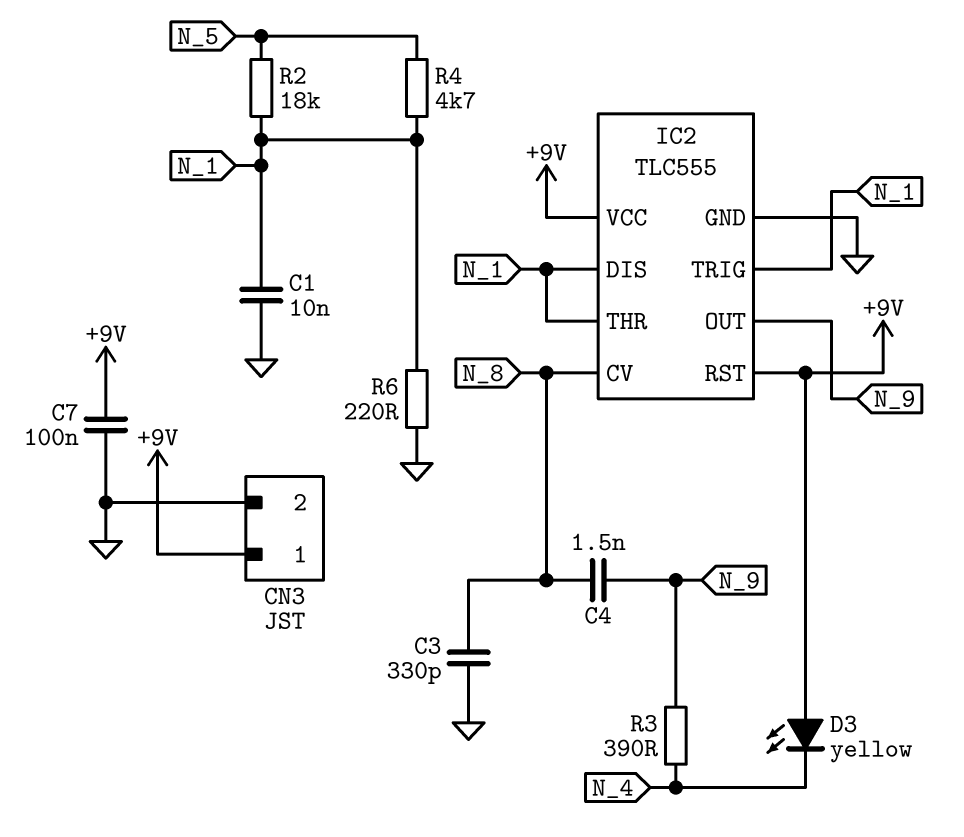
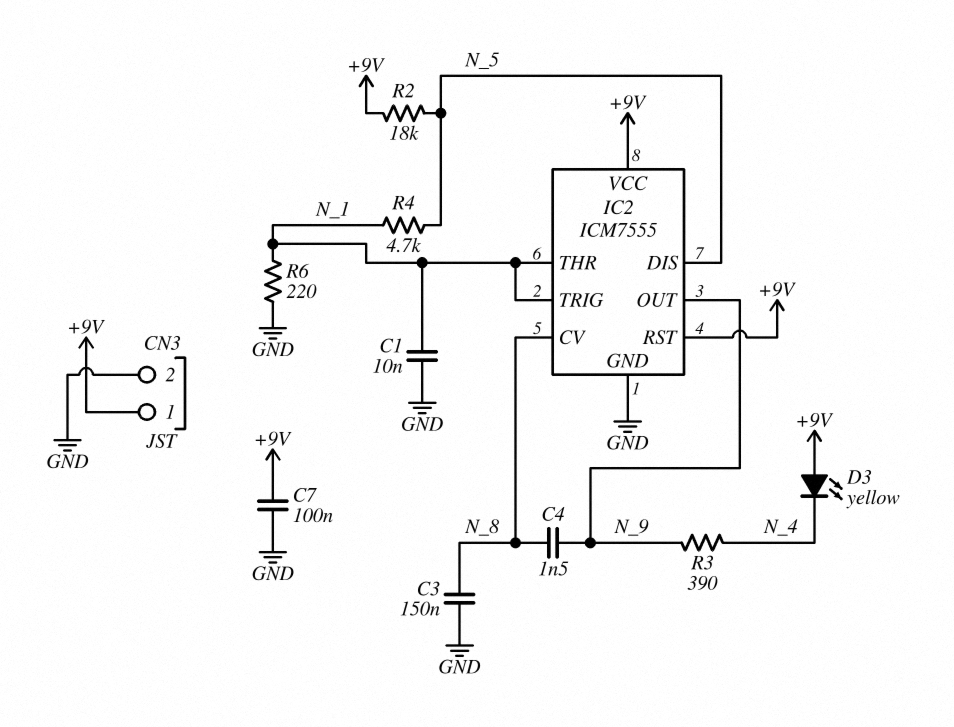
C3: 330pF (GND, N_8) -> 150nF (GND, N_8)
IC2: TLC555 -> ICM7555
IC2 pin DIS: N_1 -> N_5
R2: 18k (N_1, N_5) -> 18k (+9V, N_5)

